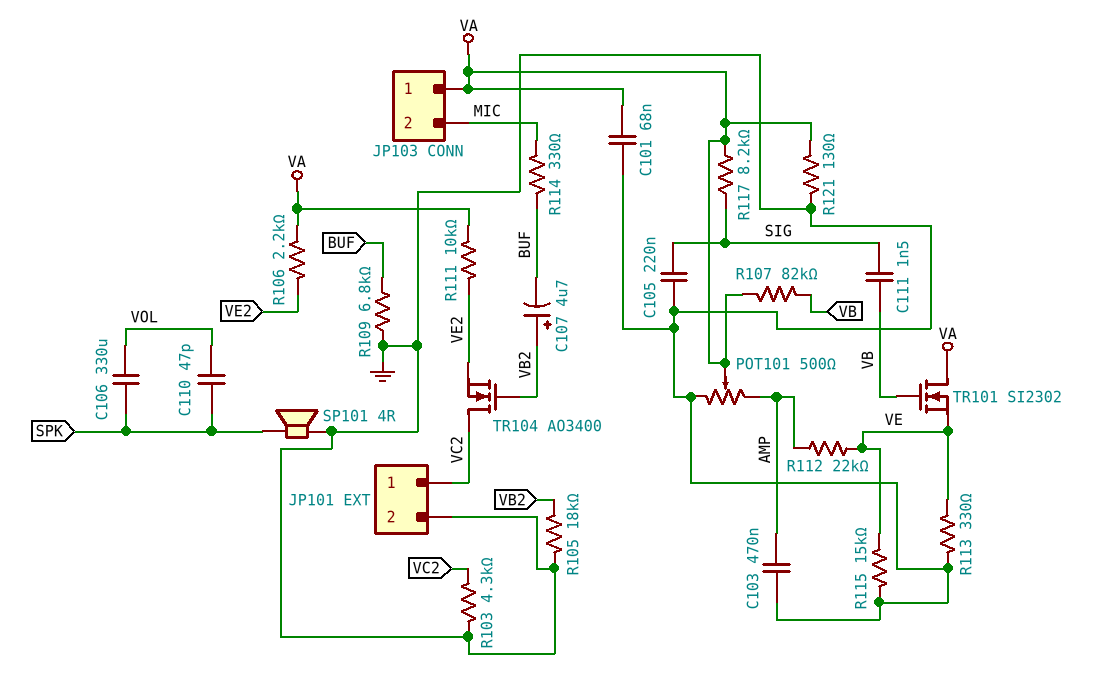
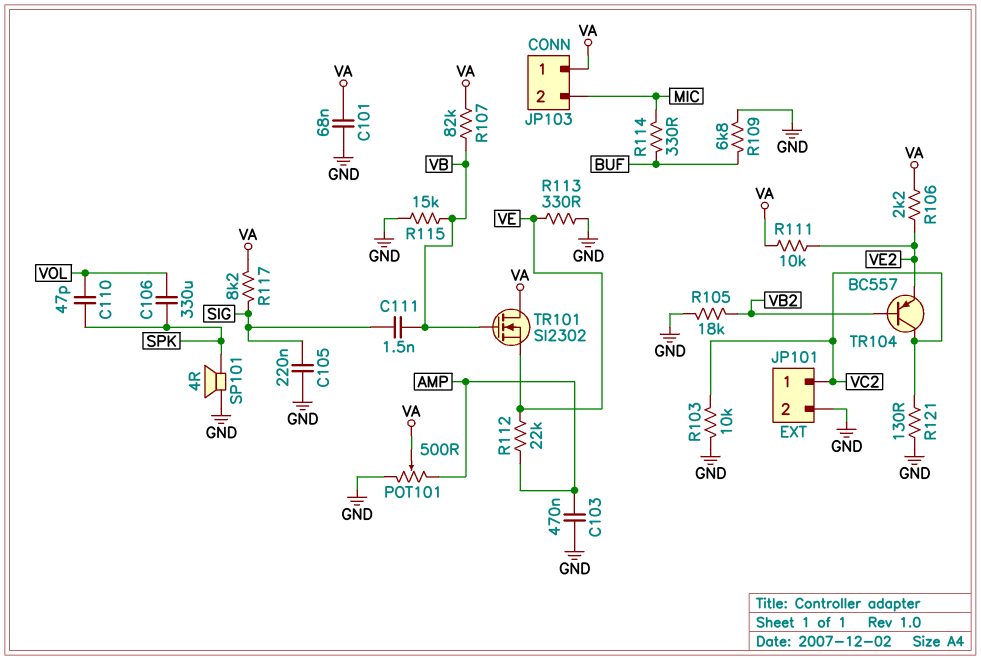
C107: 4.7uF (plus VB2, minus BUF) -> none
R103: 4.3k (GND, VC2) -> 10k (GND, VC2)
R115: 15k (GND, VE) -> 15k (GND, VB)
R121: 130 (GND, VA) -> 130 (GND, VC2)
TR104: NMOS AO3400 (G VB2, D VC2, S VE2) -> PNP BC557 (B VB2, C VC2, E VE2)

